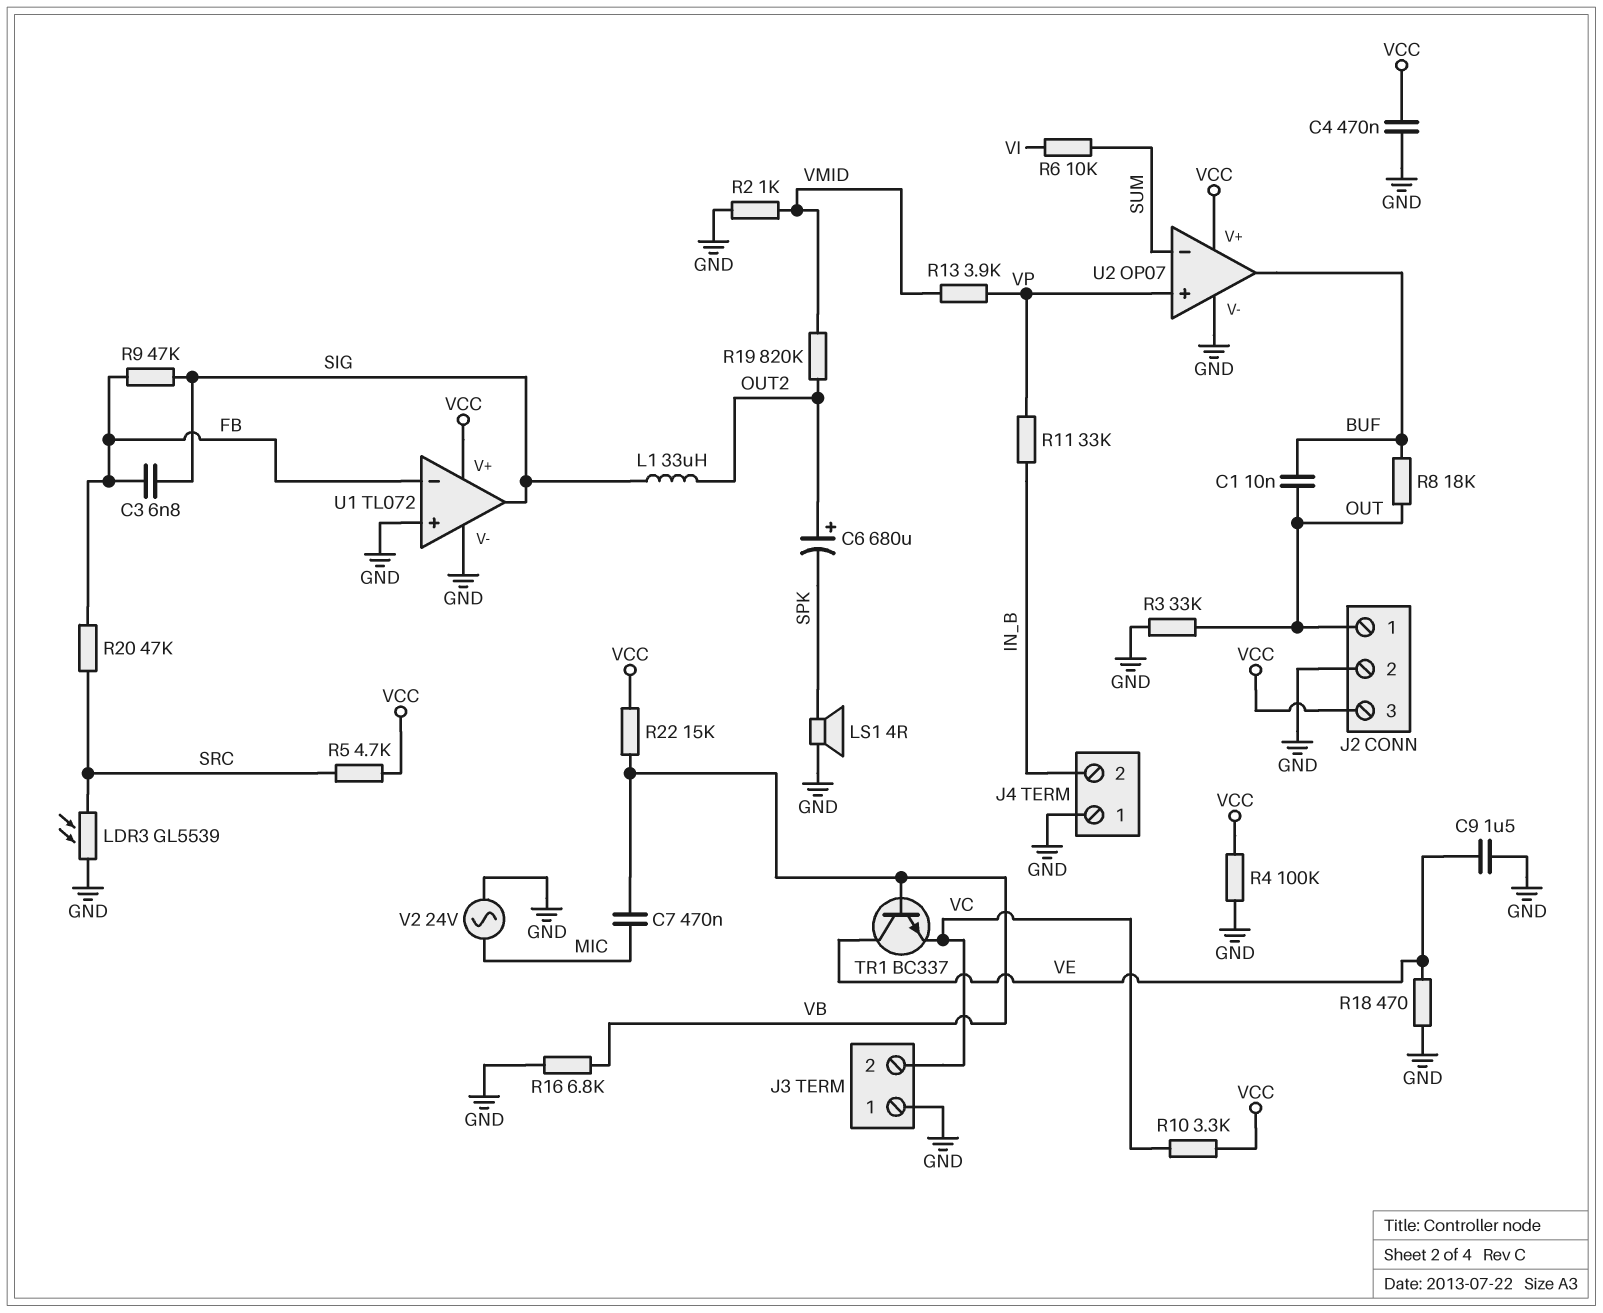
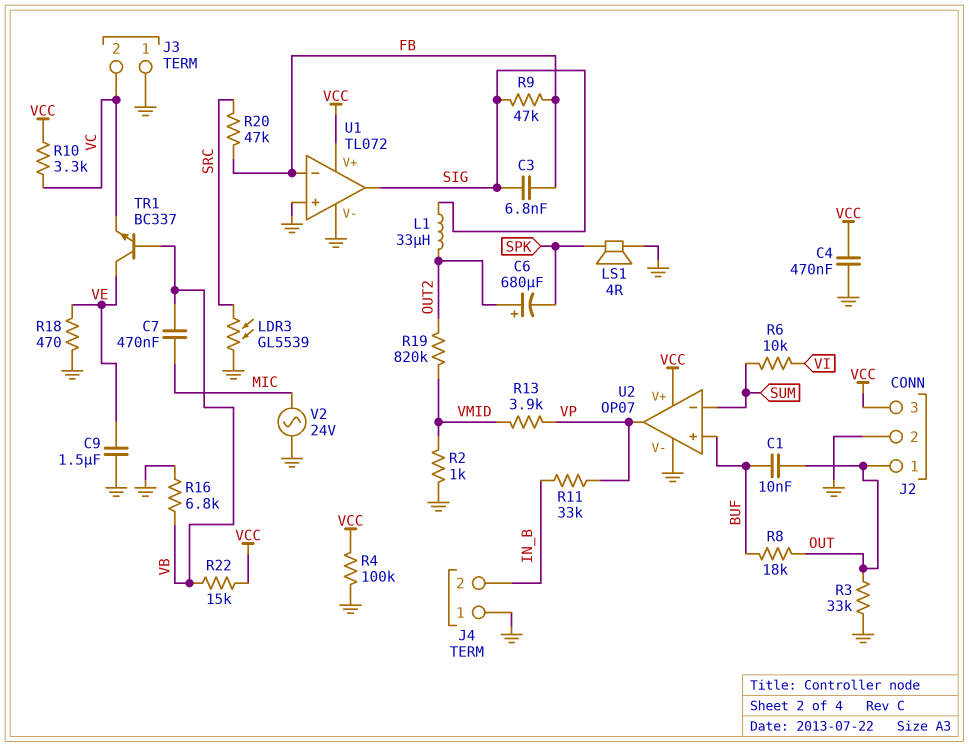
R5: 4.7k (SRC, VCC) -> none
U2 pin in+: VP -> BUF
U2 pin out: BUF -> VP

